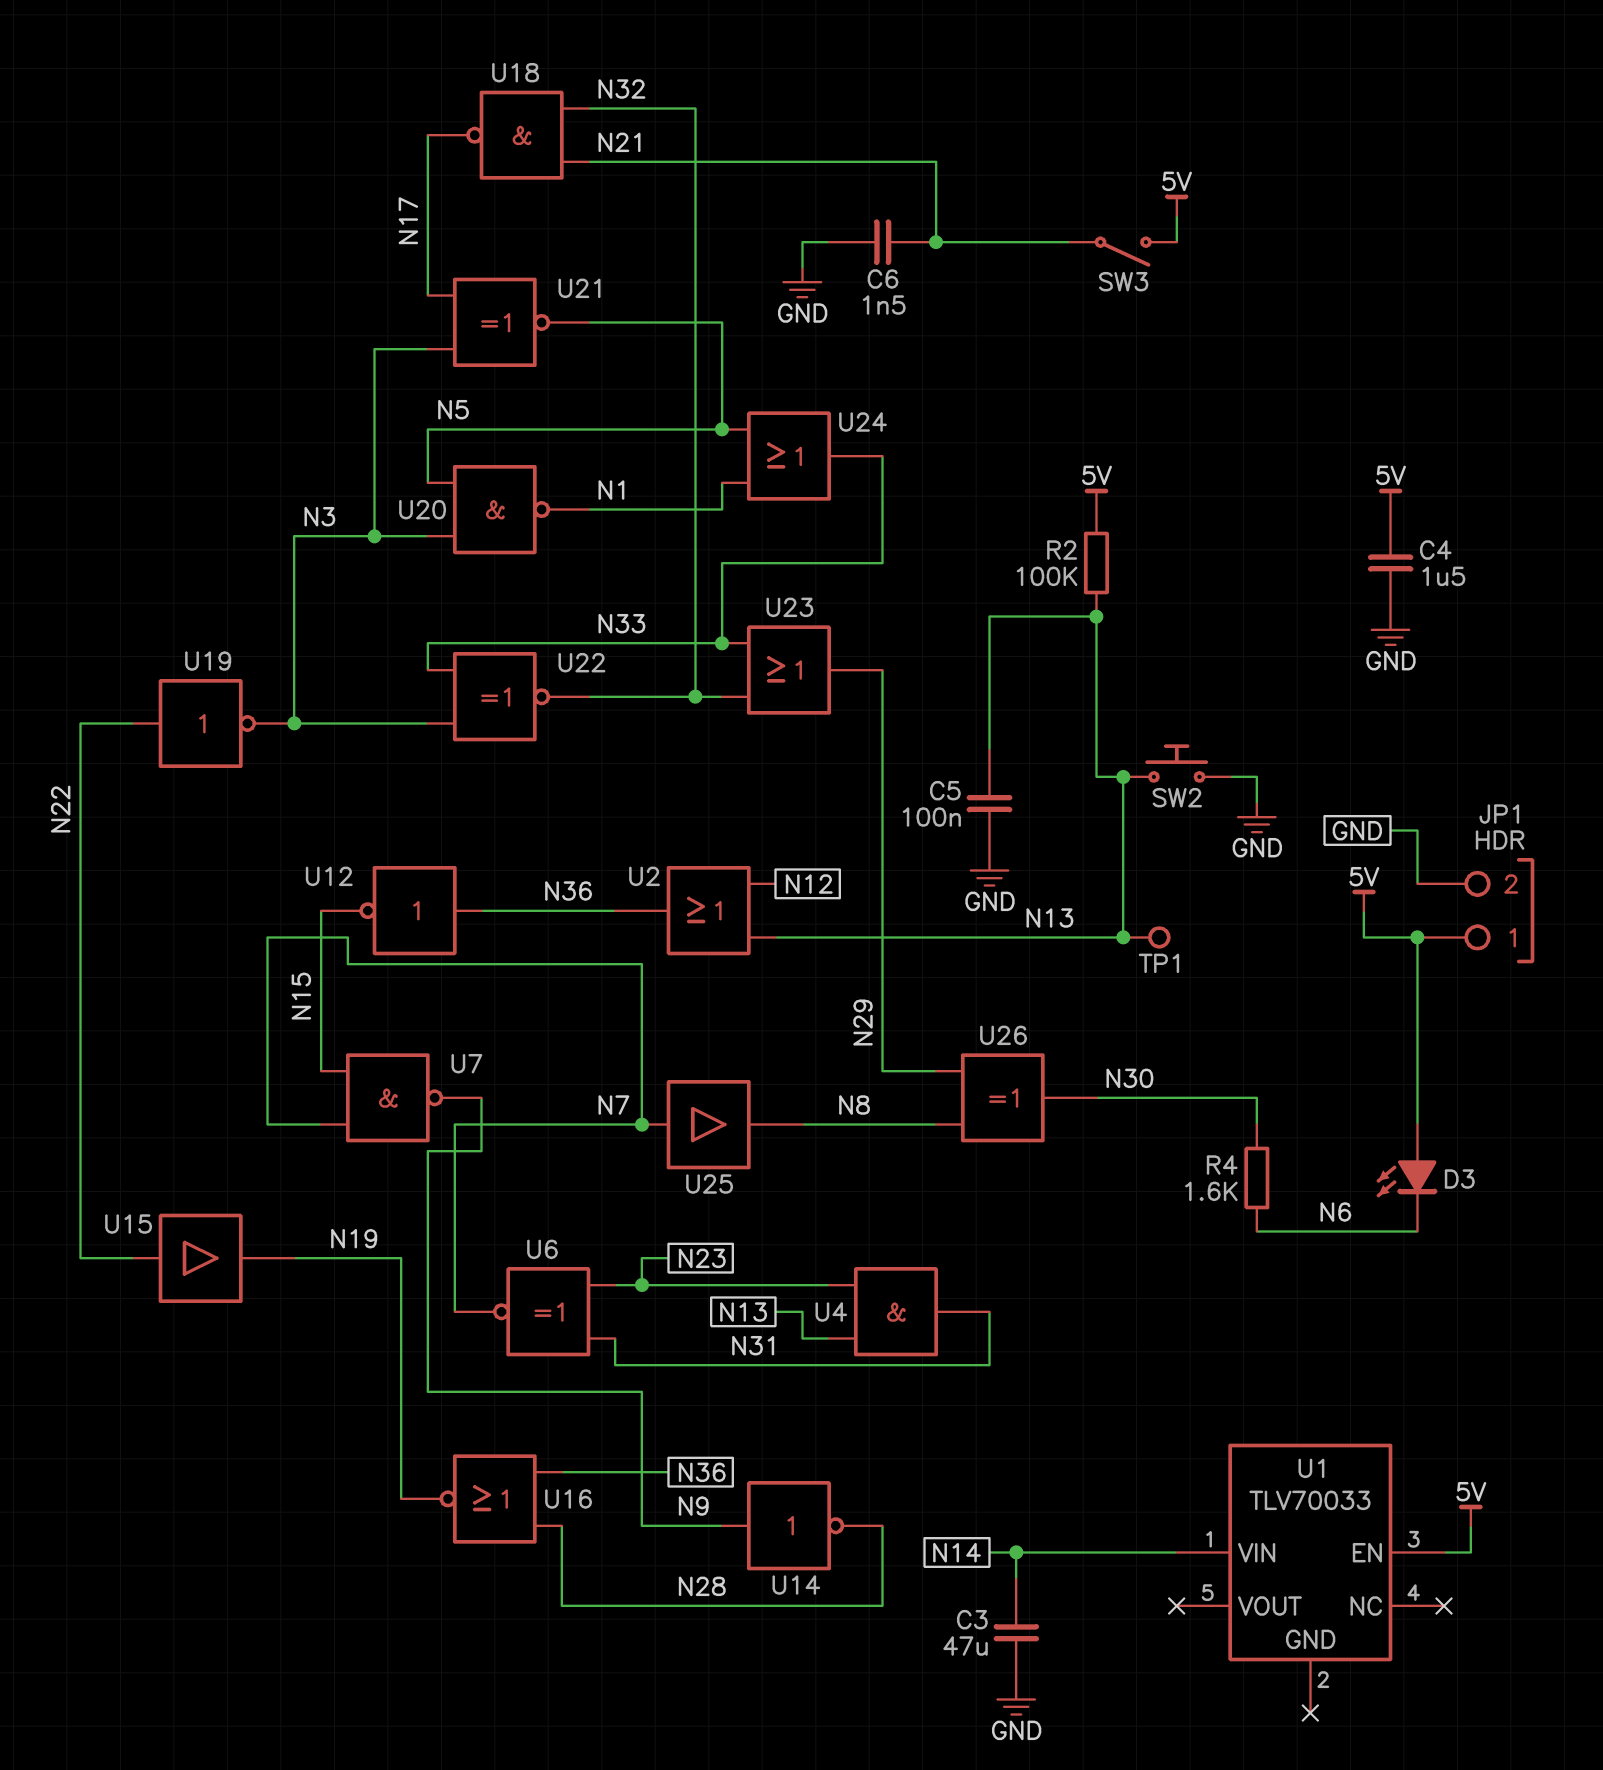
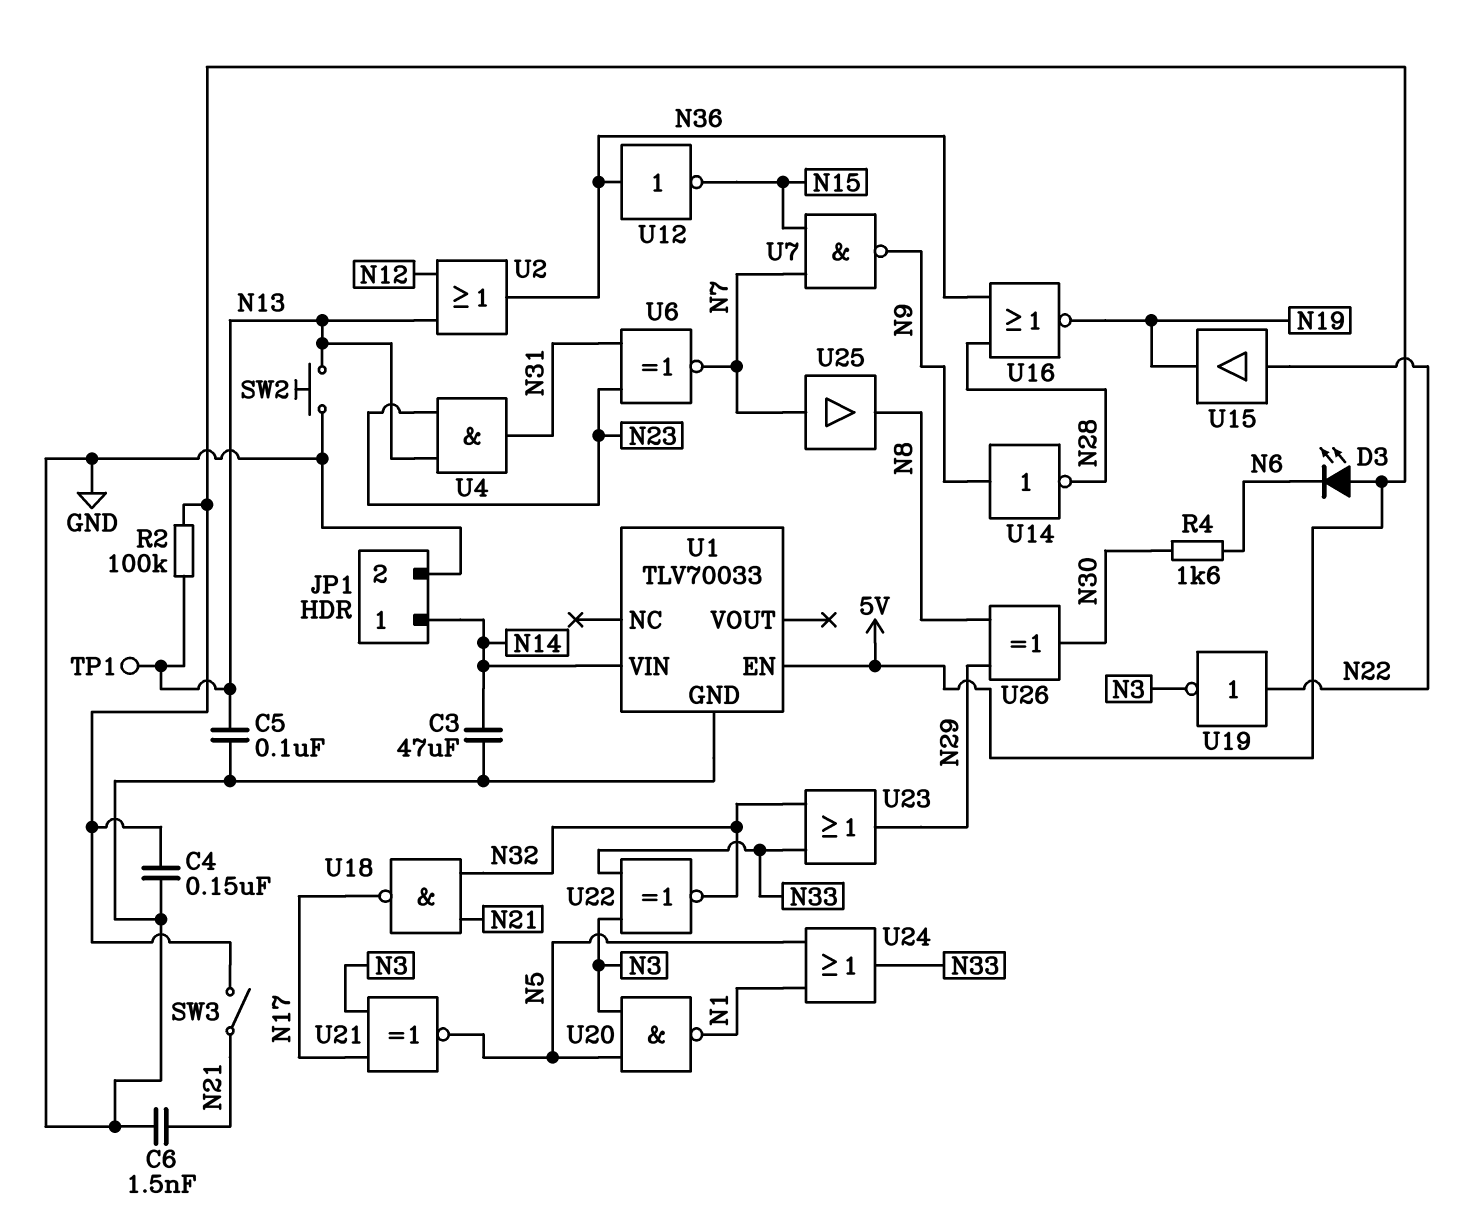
C4: 1.5uF (5V, GND) -> 150nF (5V, GND)
JP1 pin 1: 5V -> N14
U1 pin GND: none -> GND

